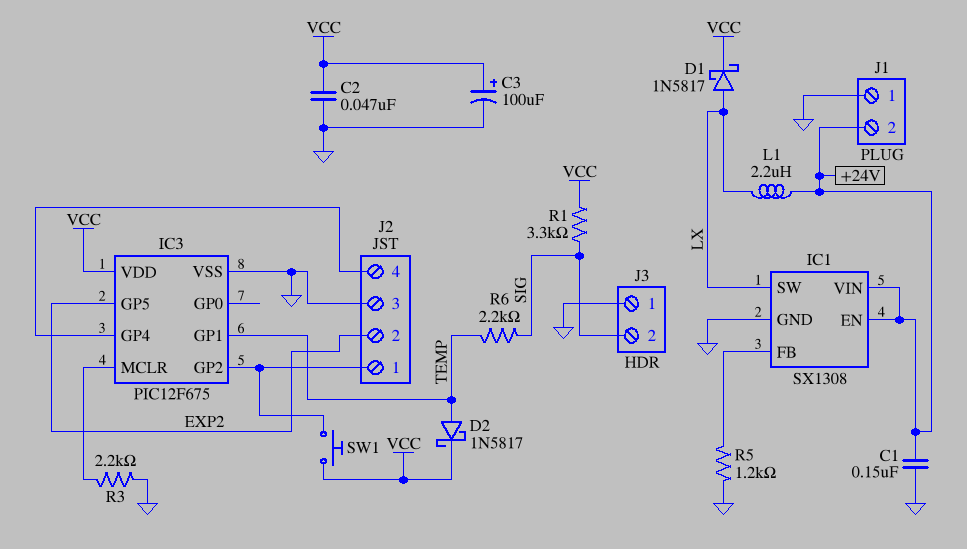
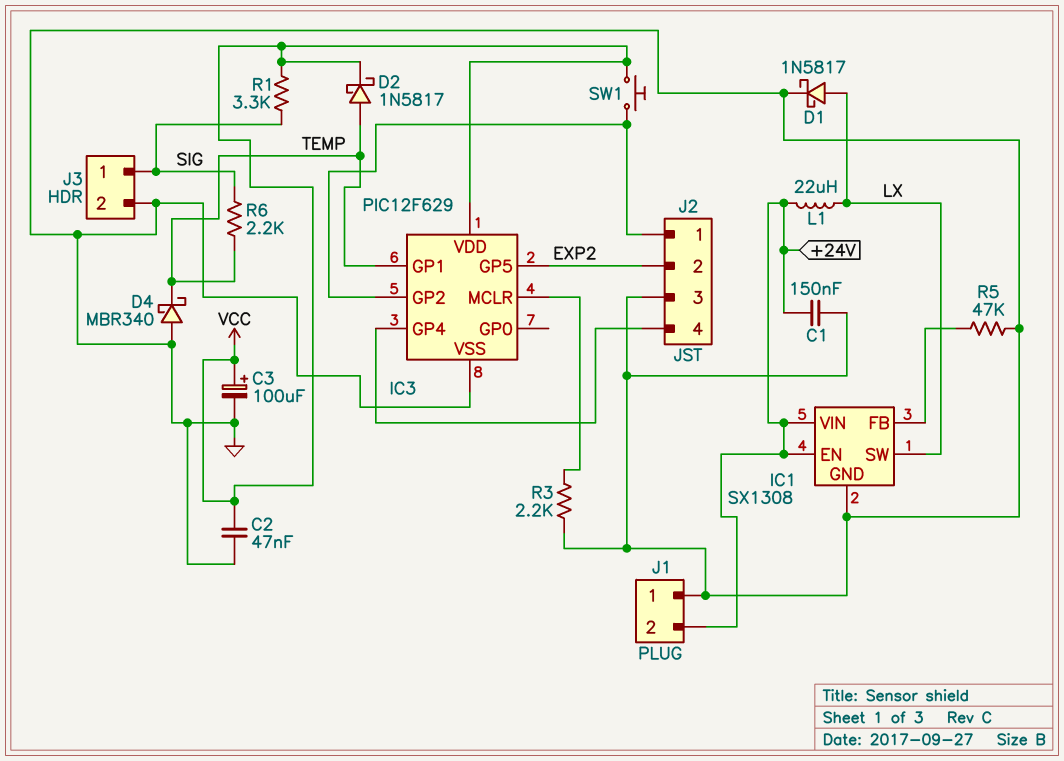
D1: schottky 1N5817 (A LX, K VCC) -> schottky 1N5817 (A LX, K GND)
D4: none -> schottky MBR340 (A GND, K TEMP)
IC3: PIC12F675 -> PIC12F629
J3 pin 1: GND -> SIG
J3 pin 2: SIG -> GND
L1: 2.2uH (+24V, LX) -> 22uH (+24V, LX)
R5: 1.2k (GND, IC1/FB) -> 47k (GND, IC1/FB)

